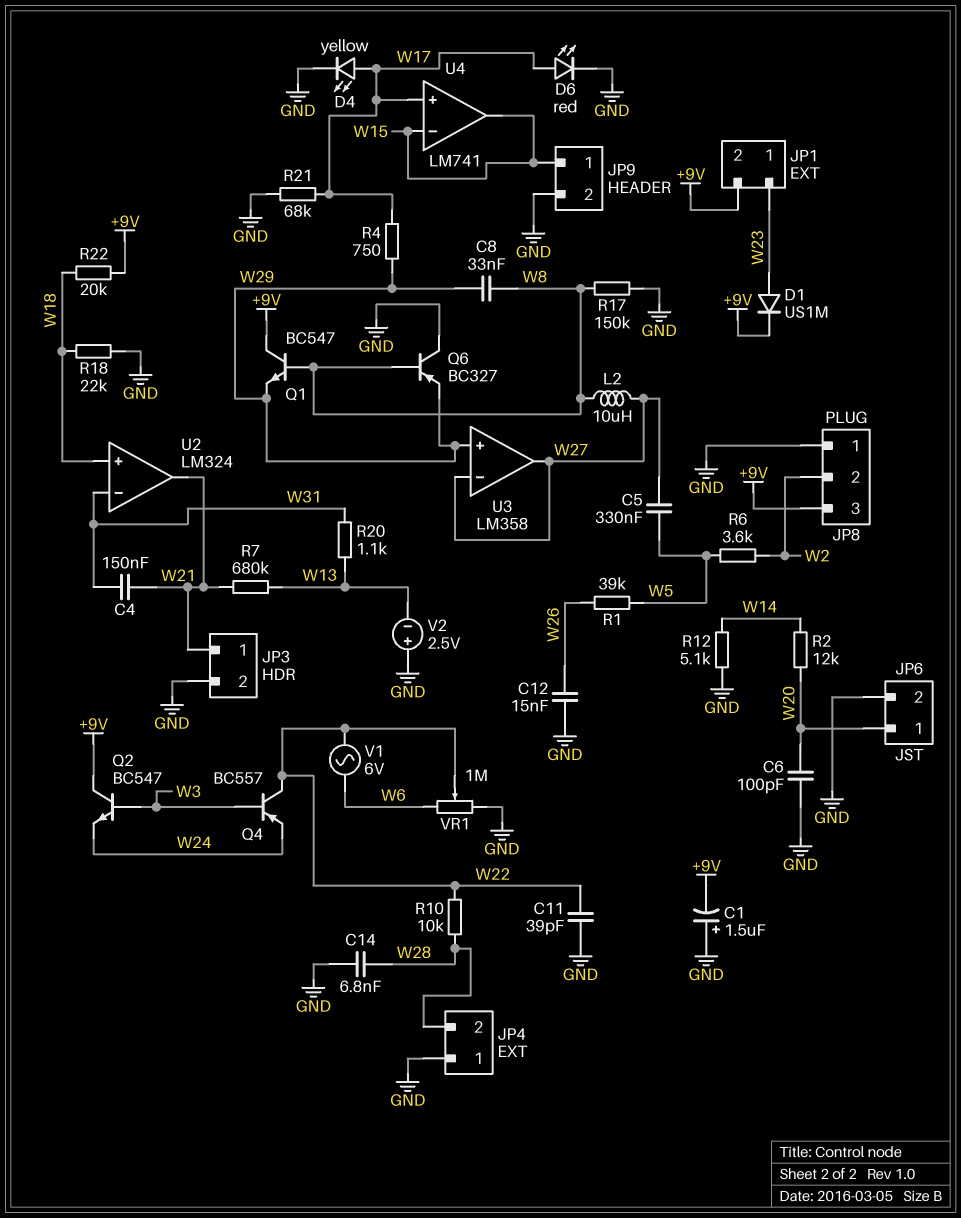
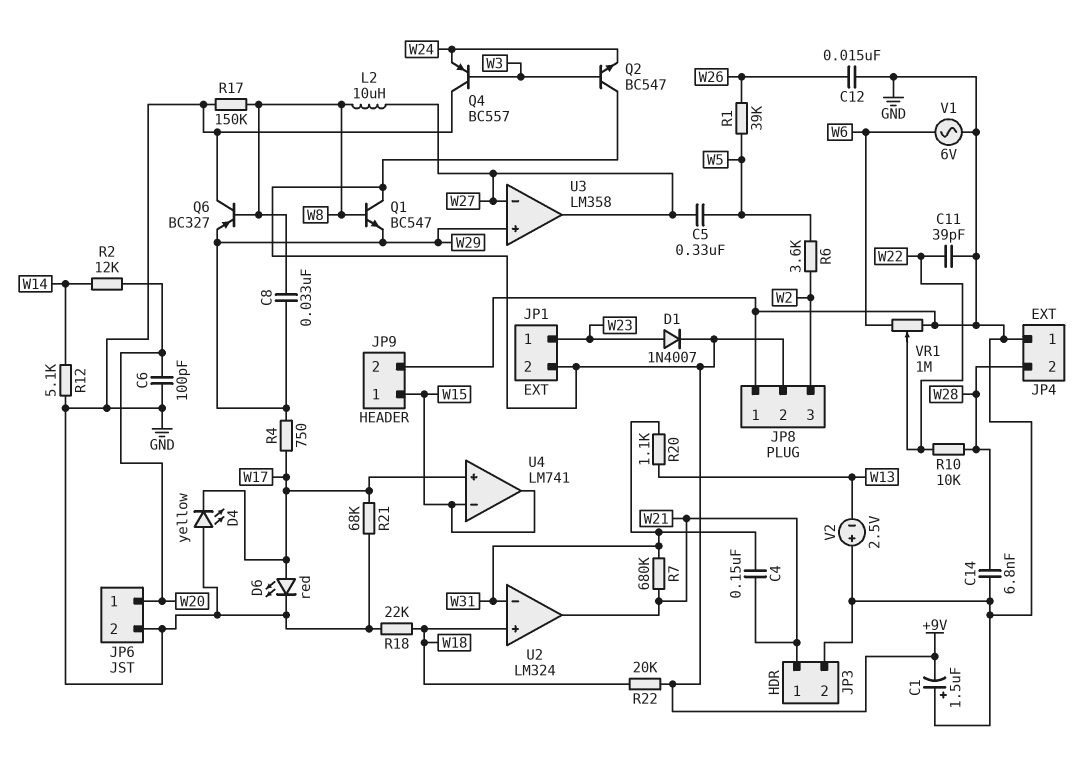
D1: diode US1M (A W23, K +9V) -> diode 1N4007 (A W23, K +9V)
D4: LED yellow (A W17, K GND) -> LED yellow (A GND, K W17)
JP8 pin 2: W2 -> +9V
JP8 pin 3: +9V -> W2
Q4: PNP BC557 (B W3, C W22, E W24) -> PNP BC557 (B W3, C GND, E W24)
R7: 680k (W13, W21) -> 680k (W21, W31)
V1: AC 6V (W6, W22) -> AC 6V (GND, W6)

